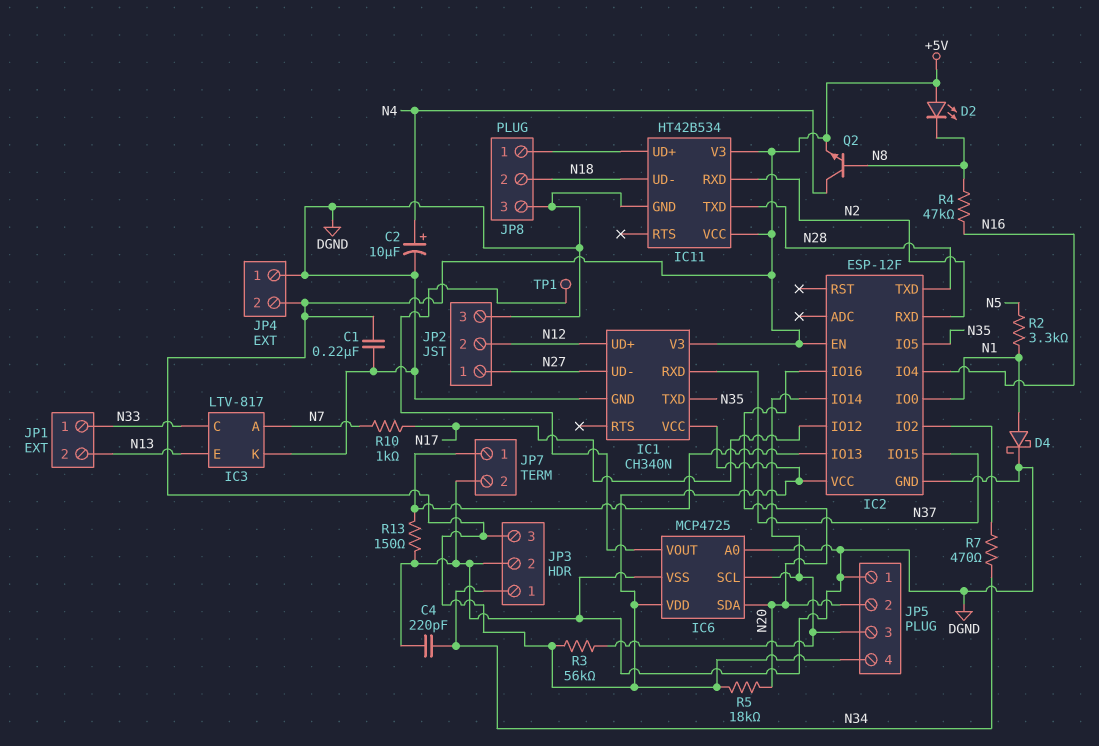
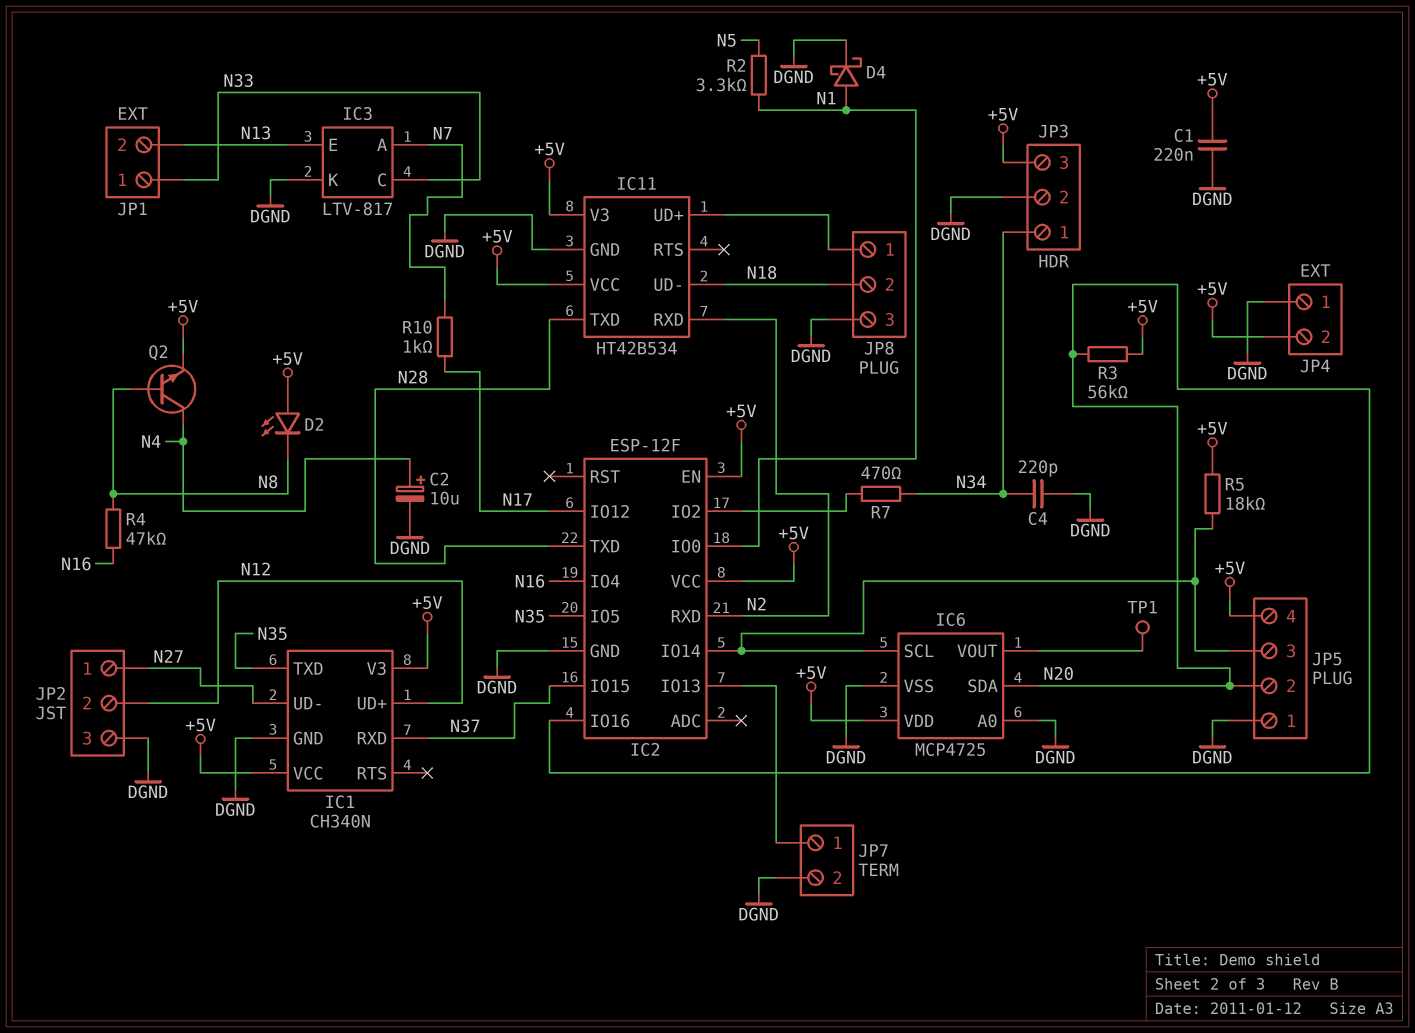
R3: 56k (+5V, IC2/IO14) -> 56k (+5V, N20)
R5: 18k (+5V, N20) -> 18k (+5V, IC2/IO14)
R13: 150 (DGND, IC2/IO13) -> none

